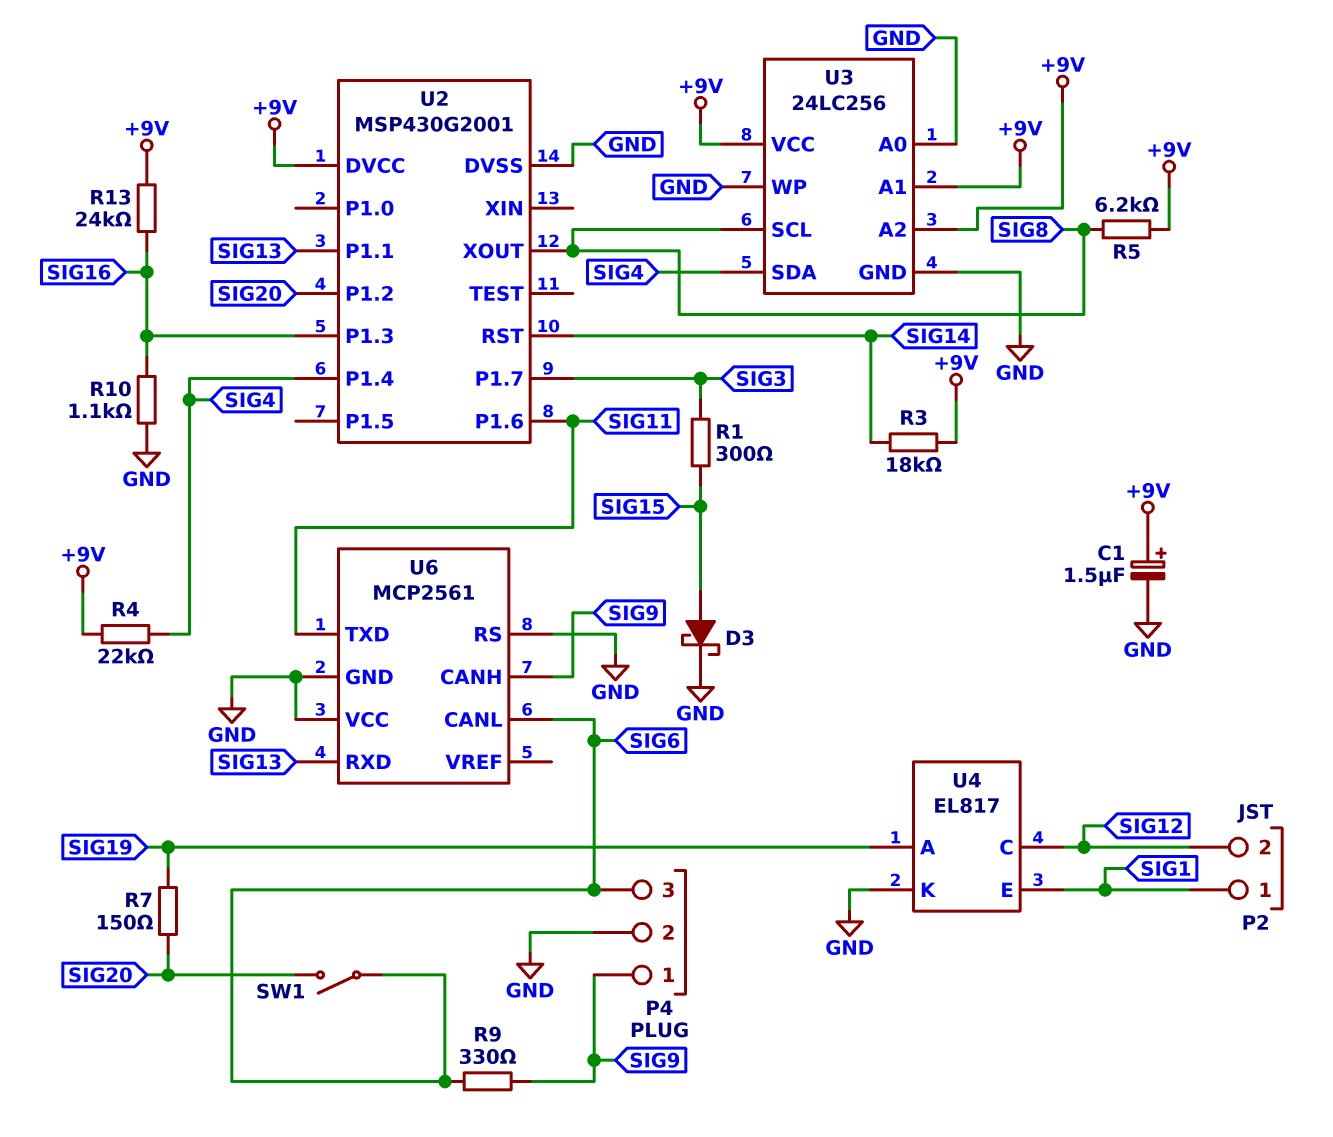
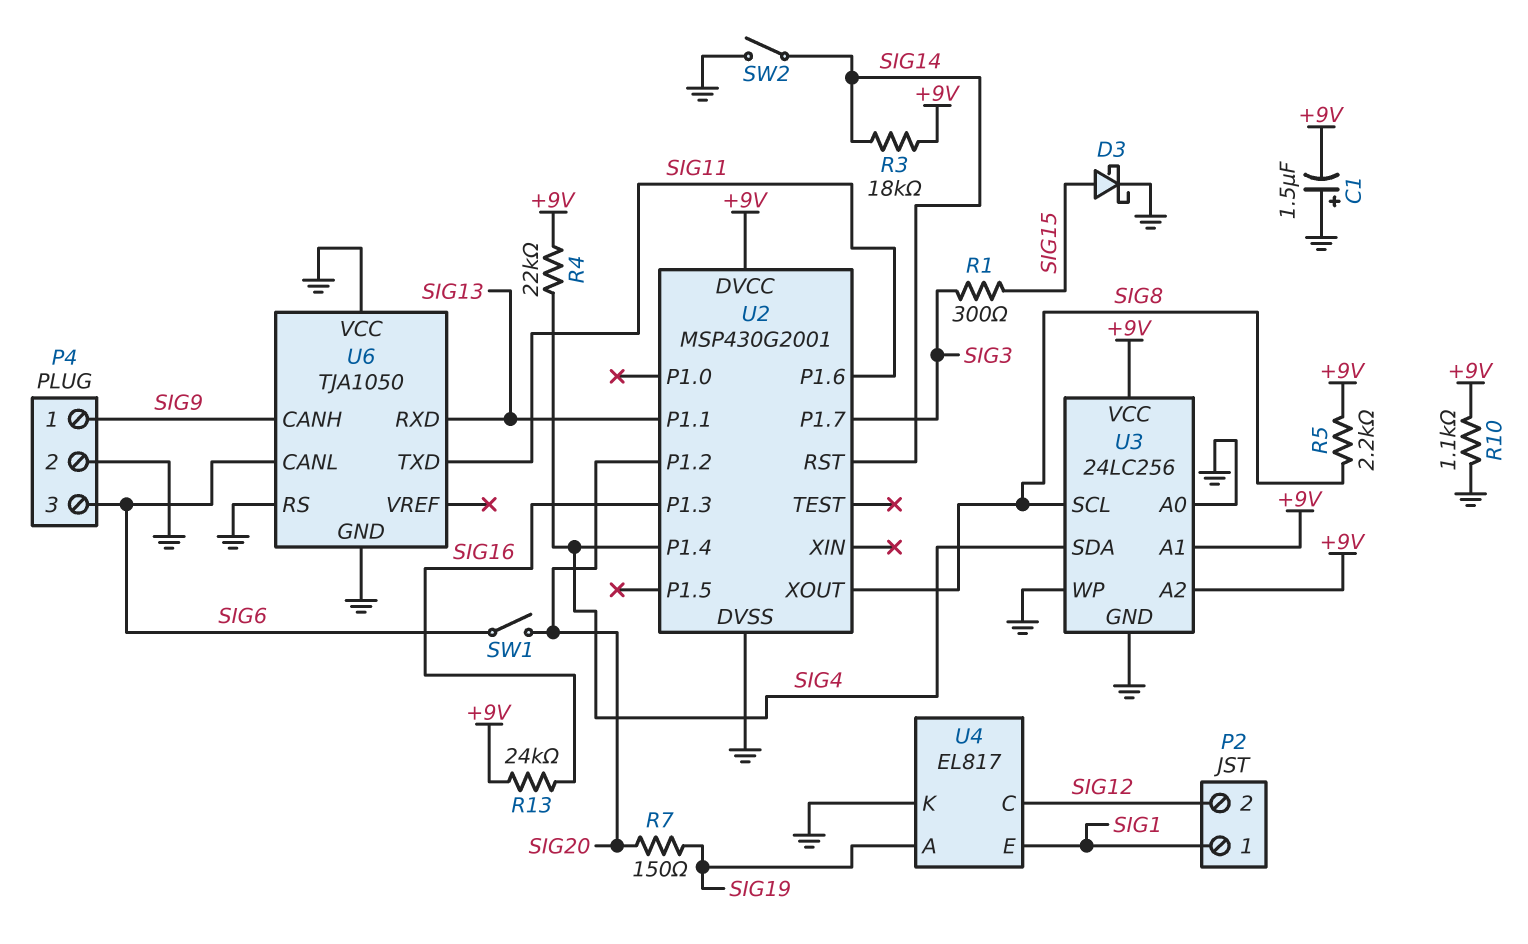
C1: 1.5uF (plus +9V, minus GND) -> 1.5uF (plus GND, minus +9V)
R5: 6.2k (+9V, SIG8) -> 2.2k (+9V, SIG8)
R9: 330 (SIG6, SIG9) -> none
R10: 1.1k (GND, SIG16) -> 1.1k (+9V, GND)
SW2: none -> switch (GND, SIG14)
U6: MCP2561 -> TJA1050

